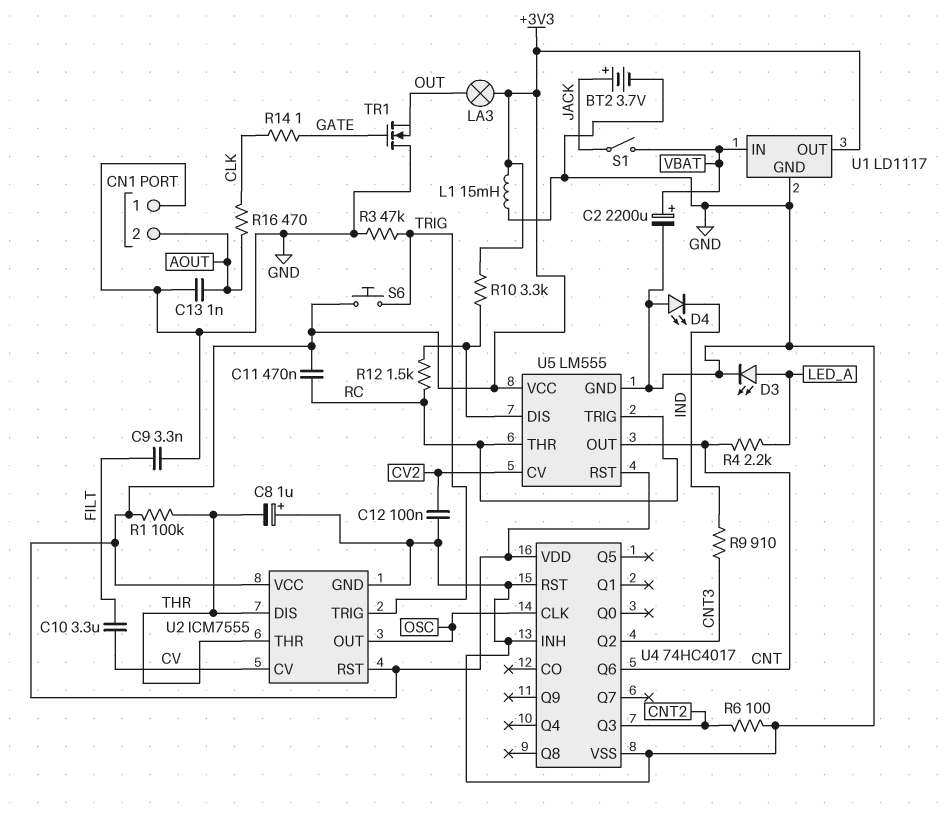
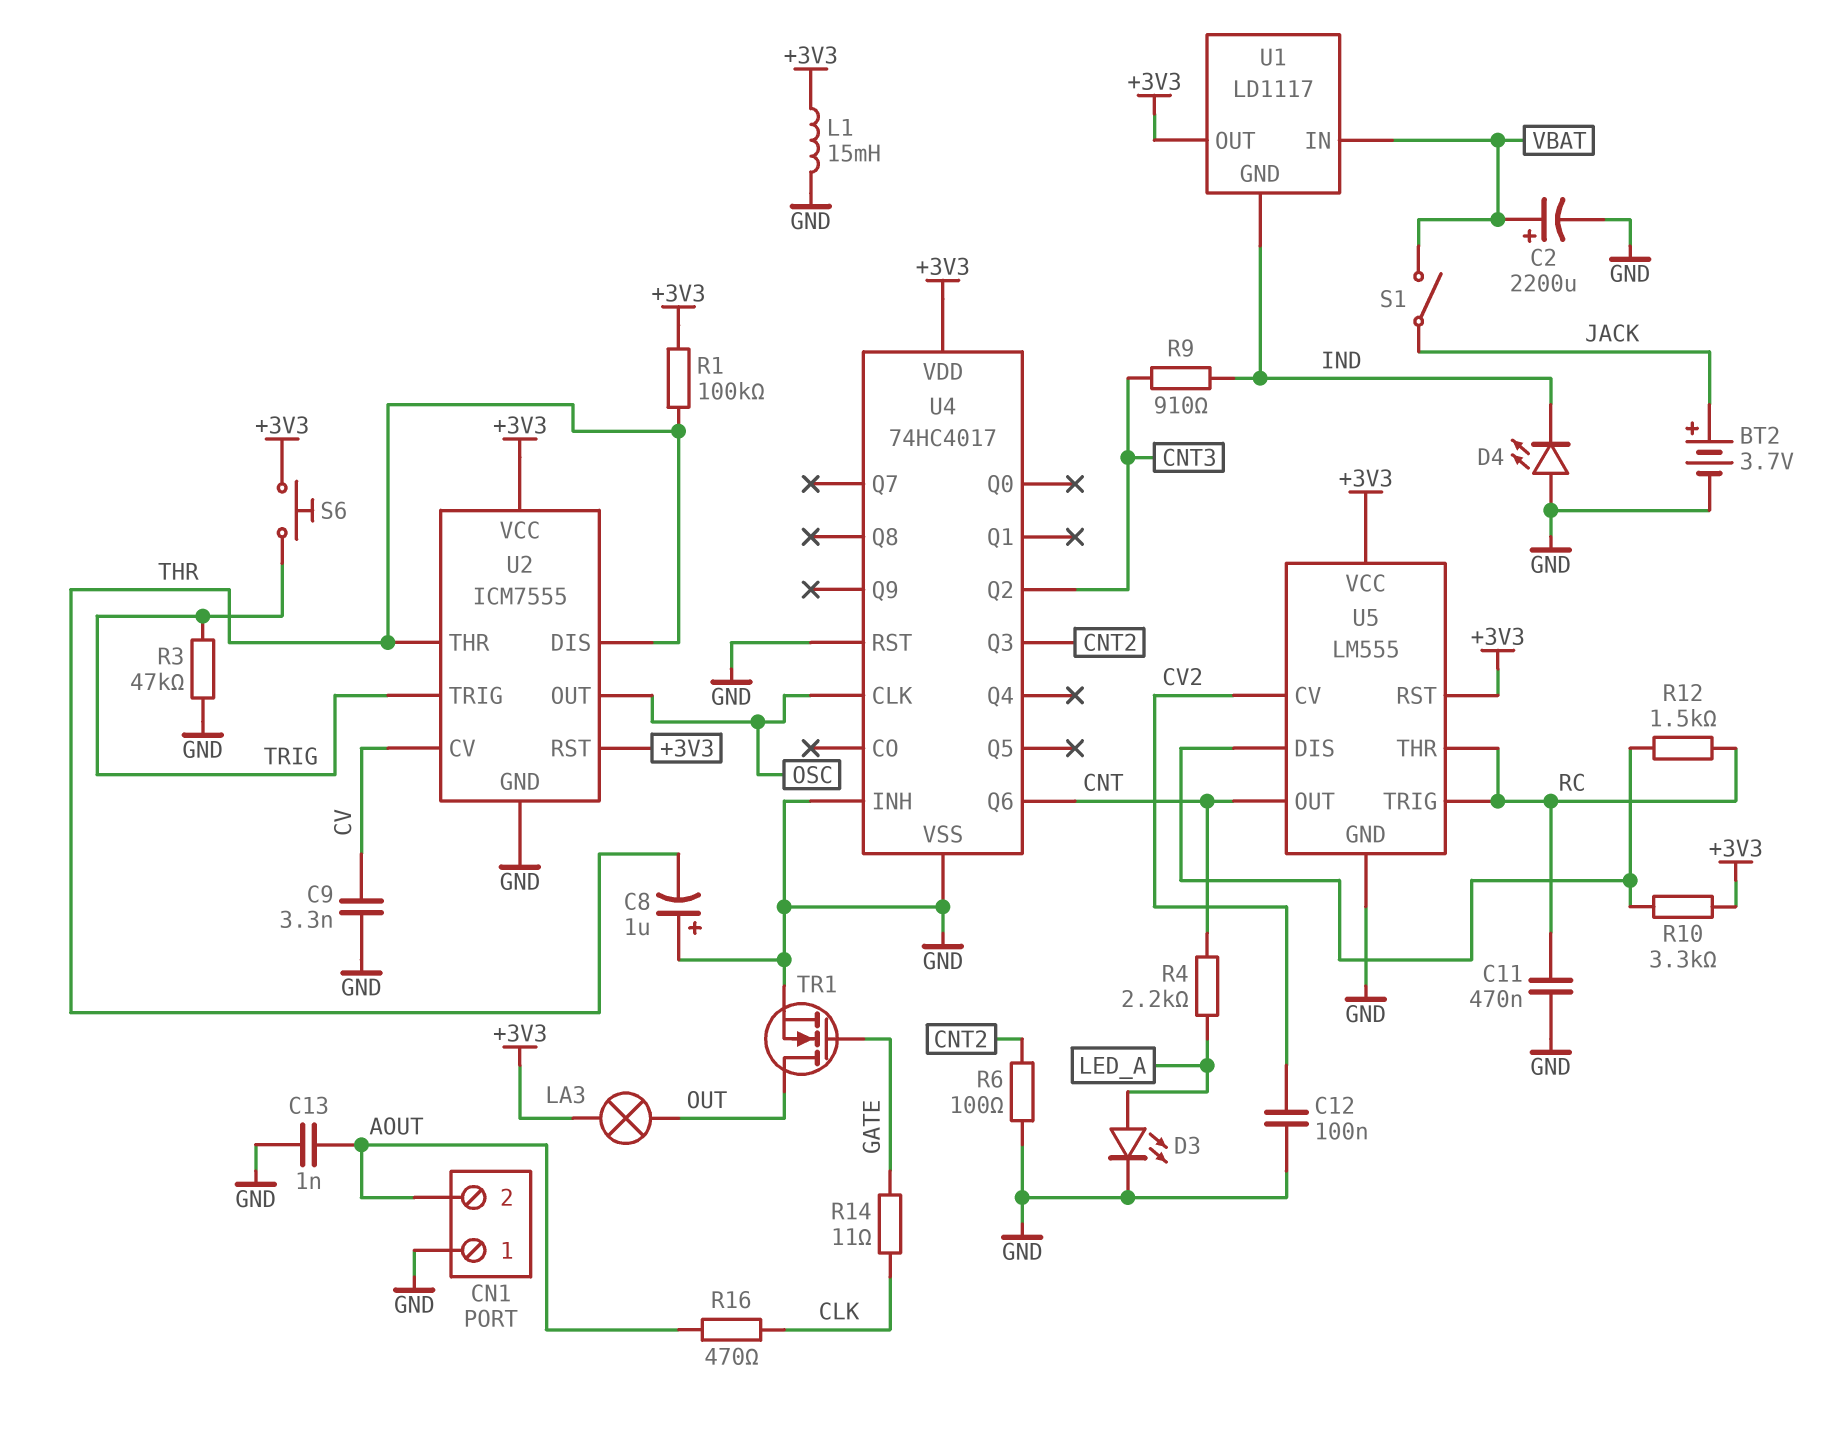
C9: 3.3nF (FILT, GND) -> 3.3nF (CV, GND)
C10: 3.3uF (CV, FILT) -> none
C11: 470nF (+3V3, RC) -> 470nF (GND, RC)
R14: 1 (CLK, GATE) -> 11 (CLK, GATE)
TR1: NMOS (G GATE, D GND, S OUT) -> NMOS (G GATE, D OUT, S GND)
U1 pin GND: GND -> IND

